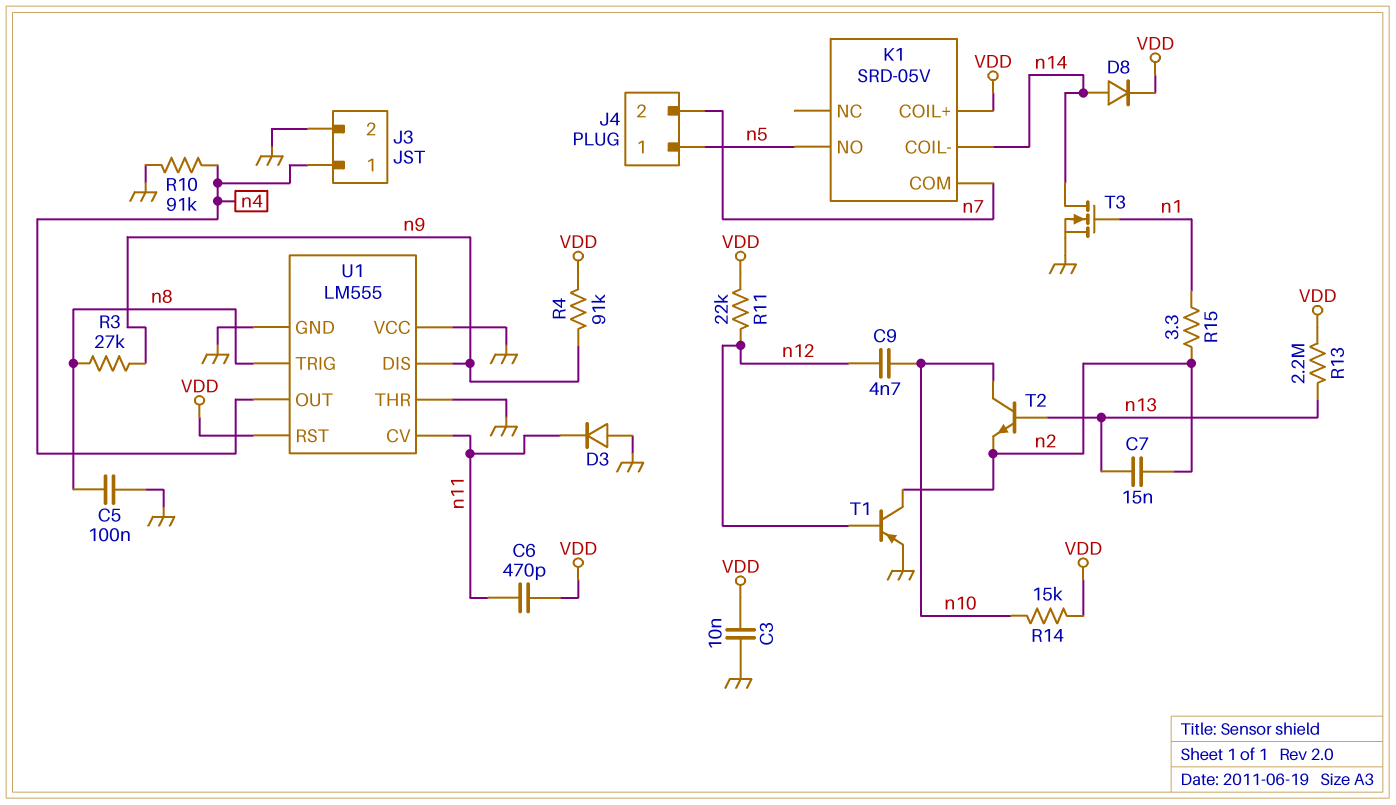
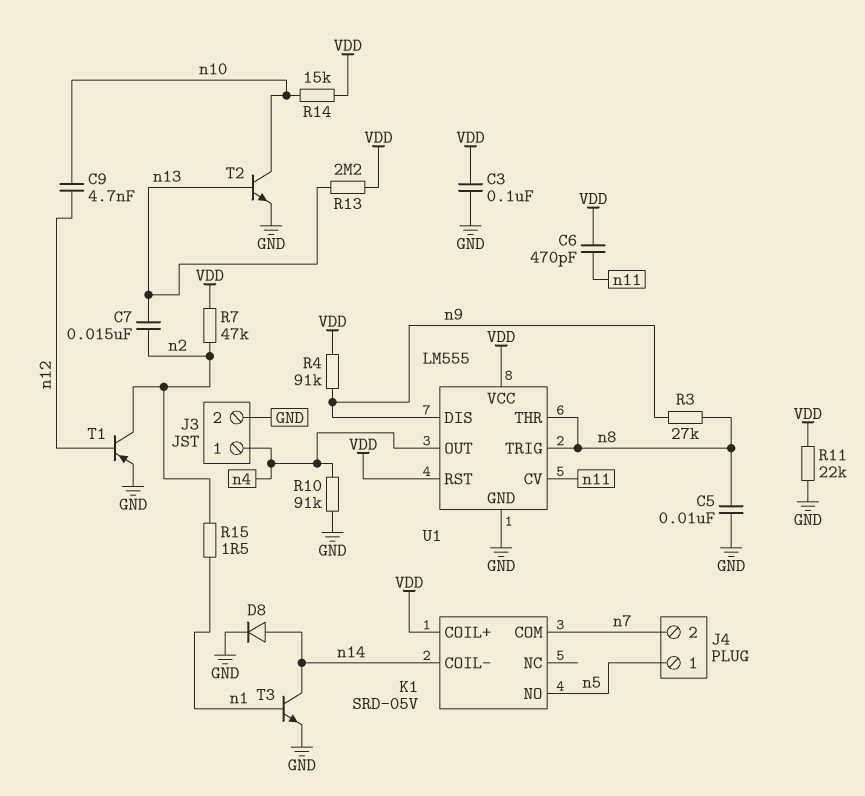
C3: 10nF (GND, VDD) -> 100nF (GND, VDD)
C5: 100nF (GND, n8) -> 10nF (GND, n8)
D3: diode (A GND, K n11) -> none
D8: diode (A n14, K VDD) -> diode (A n14, K GND)
R7: none -> 47k (VDD, n2)
R11: 22k (VDD, n12) -> 22k (GND, VDD)
R15: 3.3 (n1, n2) -> 1.5 (n1, n2)
T2: NPN (B n13, C n10, E n2) -> NPN (B n13, C n10, E GND)
T3: NMOS (G n1, D n14, S GND) -> NPN (B n1, C n14, E GND)
U1 pin THR: GND -> n8
U1 pin VCC: GND -> VDD

